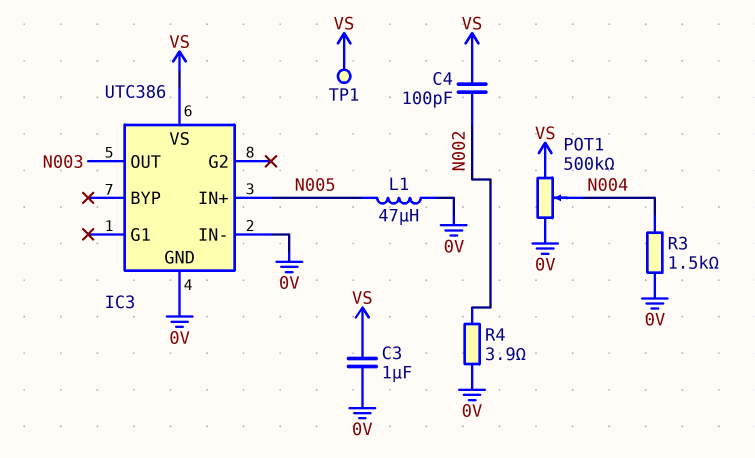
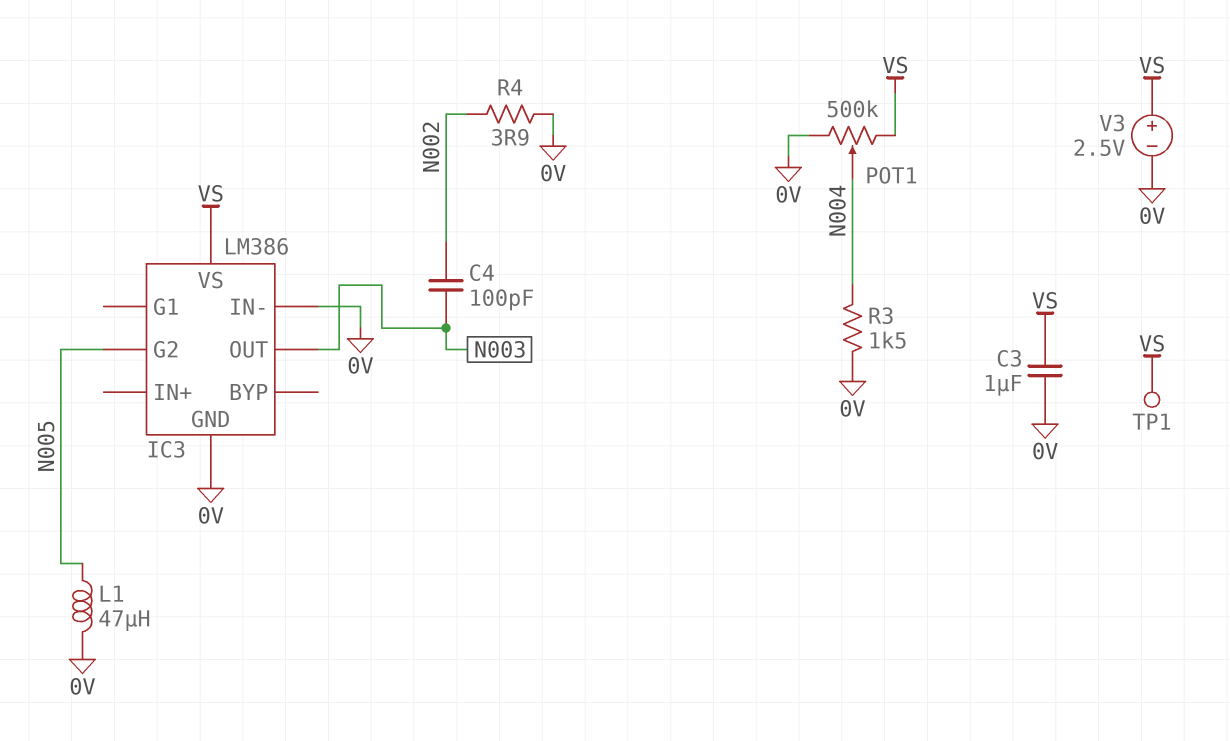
C4: 100pF (N002, VS) -> 100pF (N002, N003)
IC3: UTC386 -> LM386
IC3 pin G2: none -> N005
IC3 pin IN+: N005 -> none
V3: none -> 2.5V (plus VS, minus 0V)

